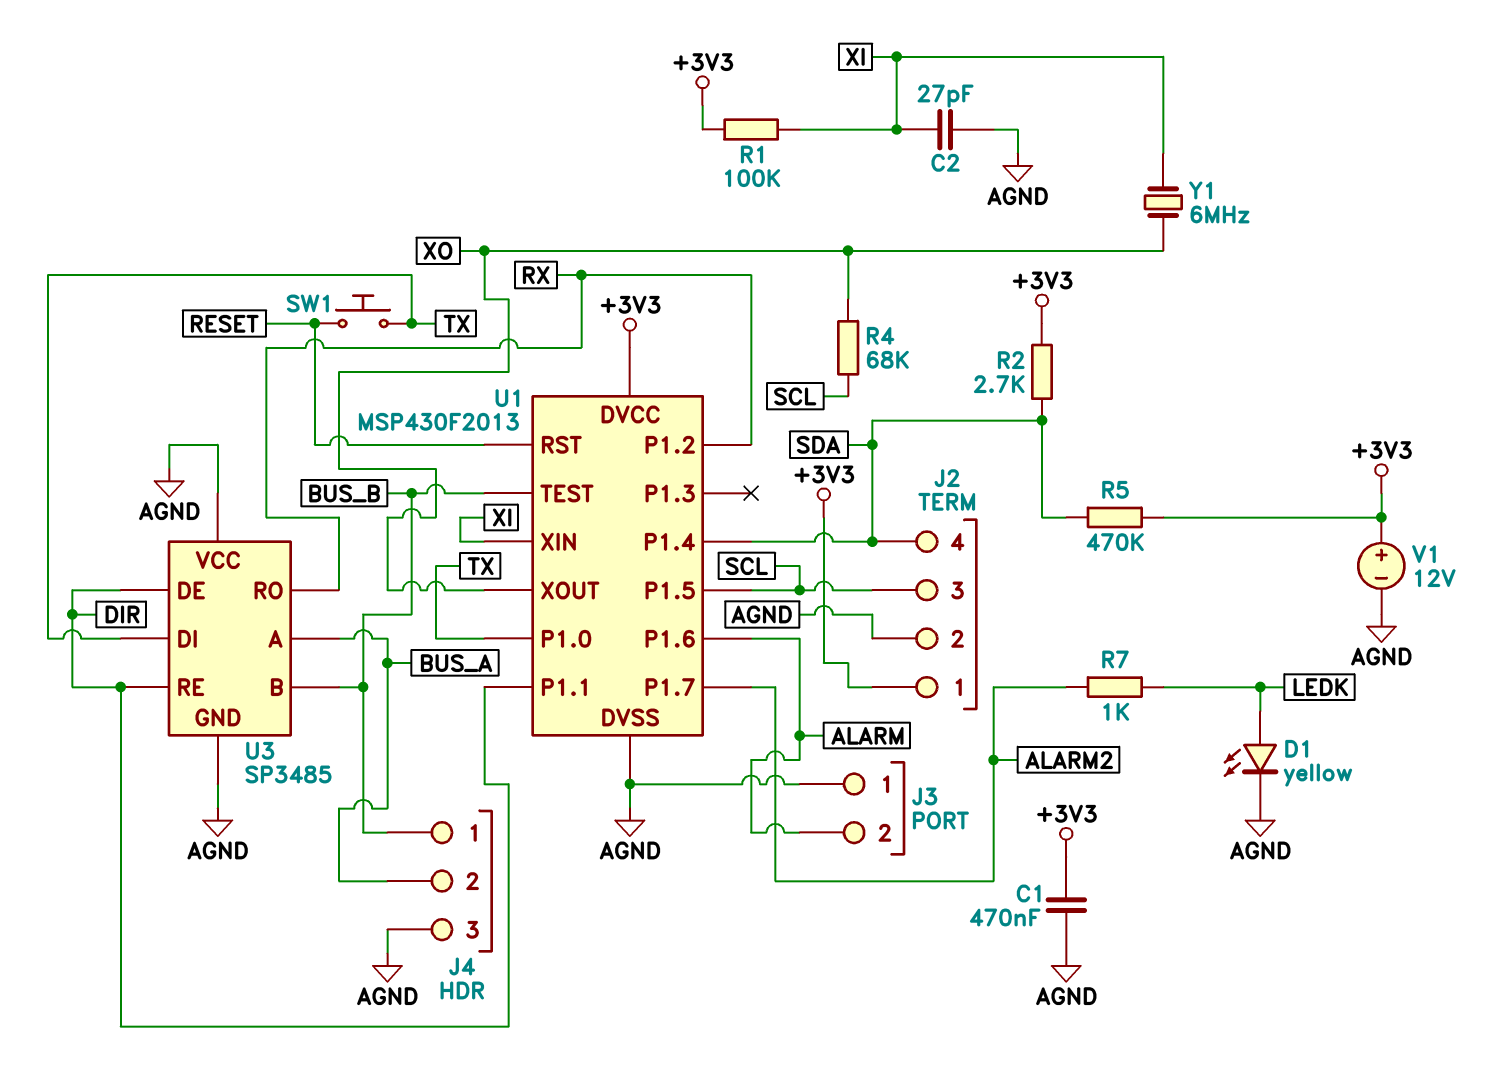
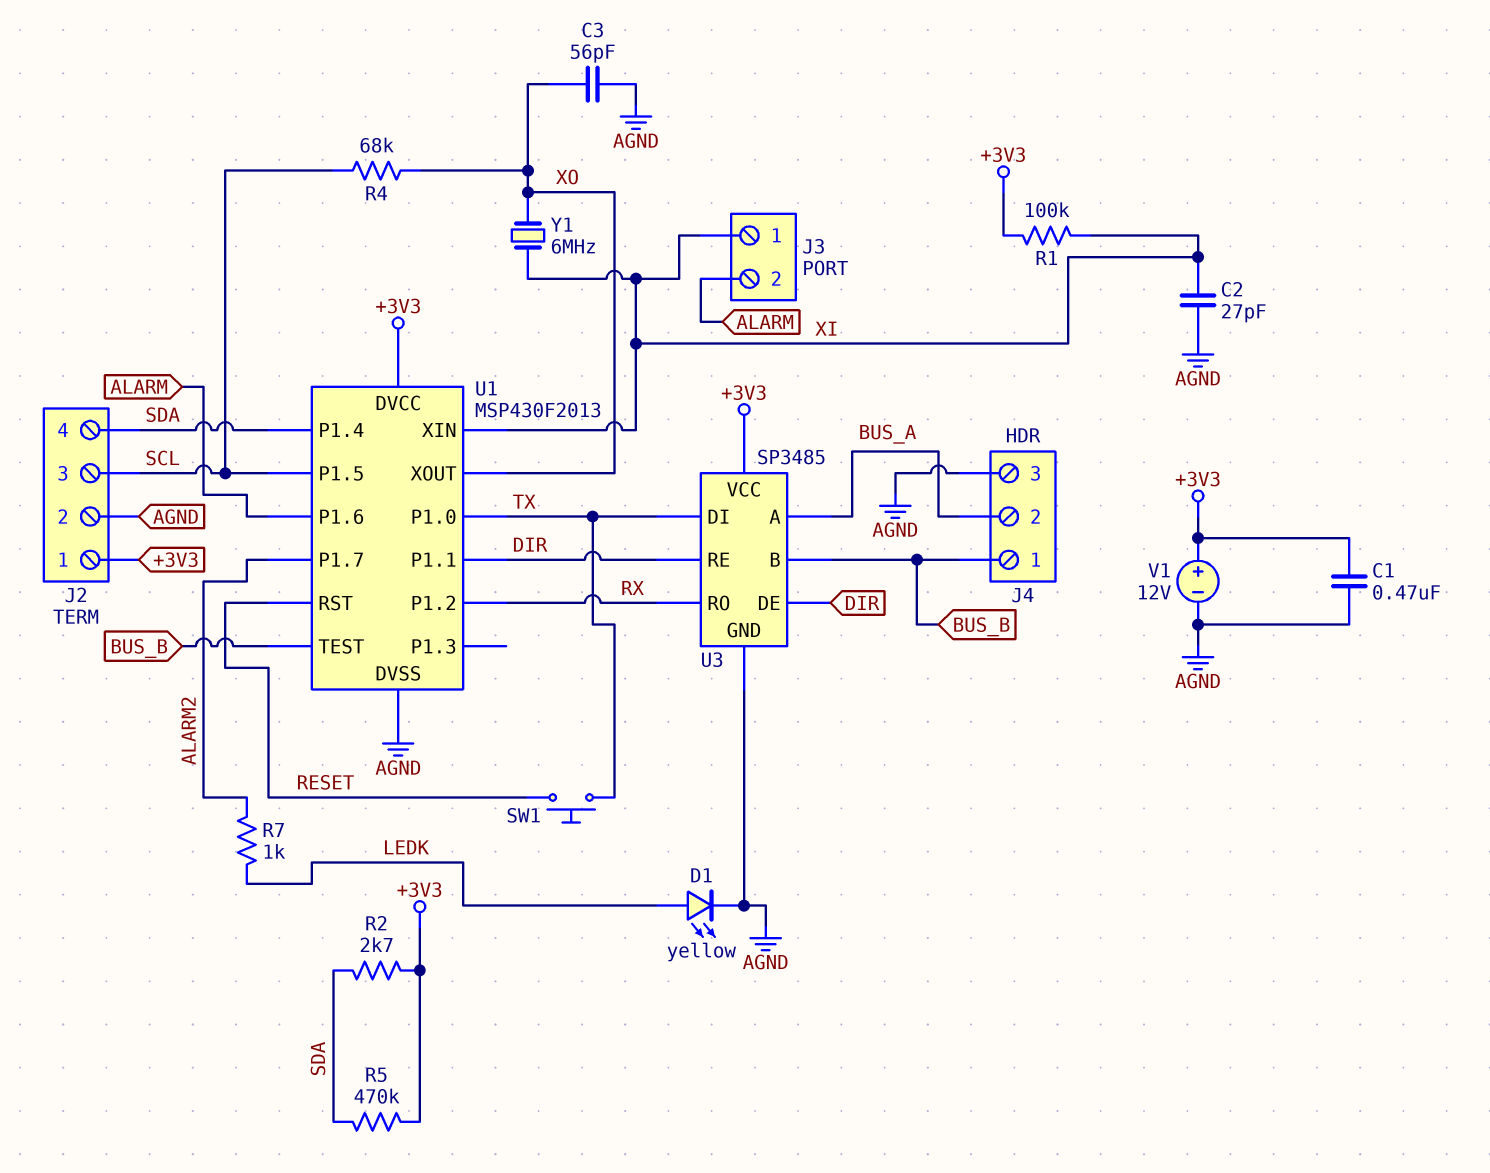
C3: none -> 56pF (AGND, XO)
J3 pin 1: AGND -> XI
U3 pin VCC: AGND -> +3V3

